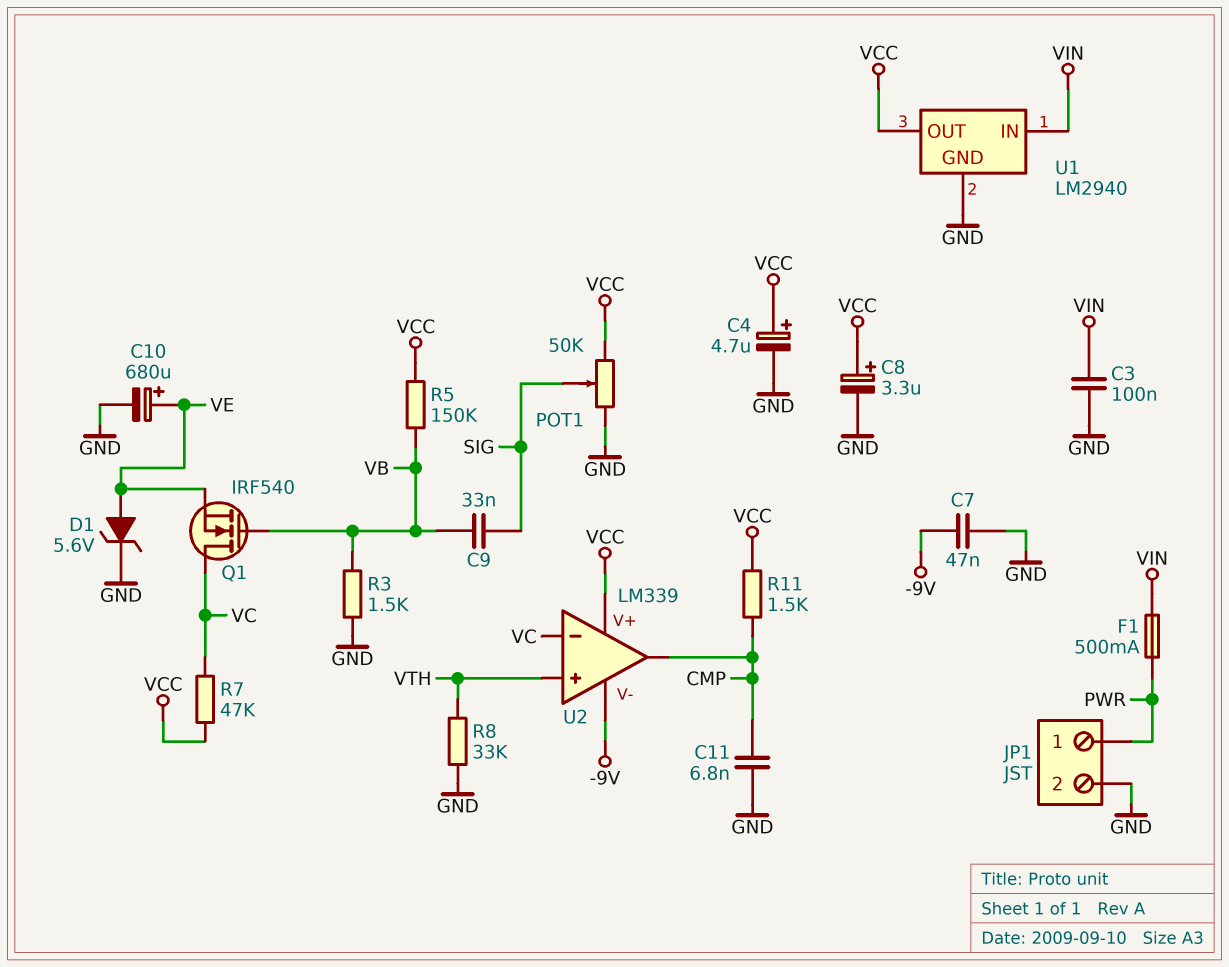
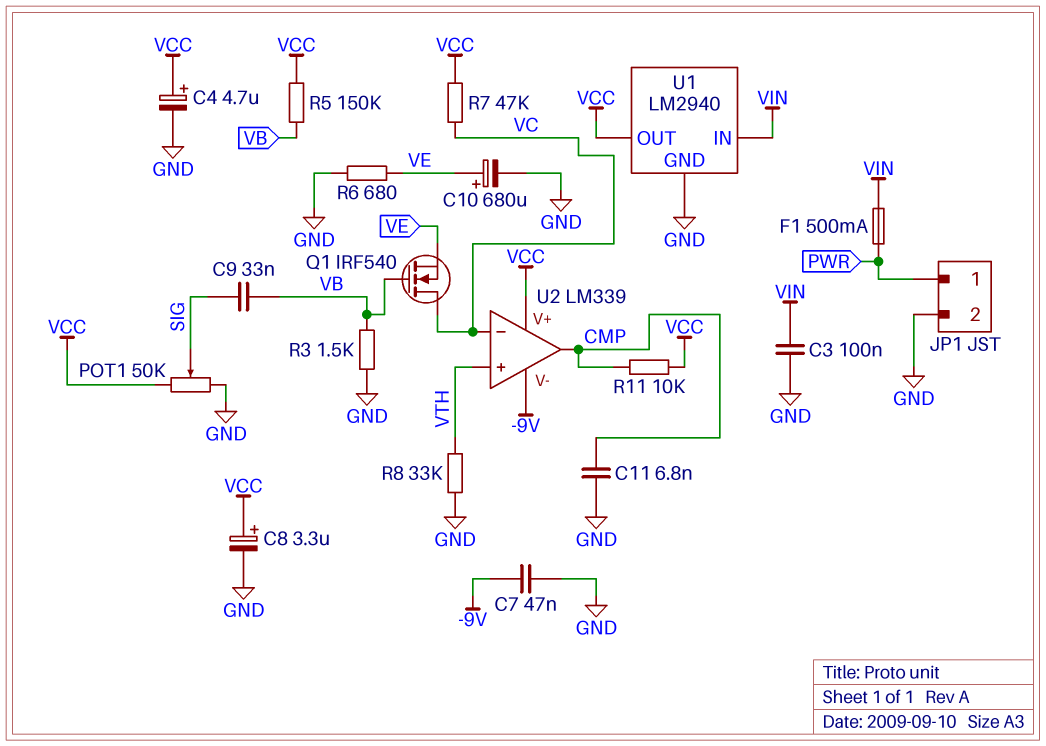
D1: zener 5.6V (A VE, K GND) -> none
R6: none -> 680 (GND, VE)
R11: 1.5k (CMP, VCC) -> 10k (CMP, VCC)

